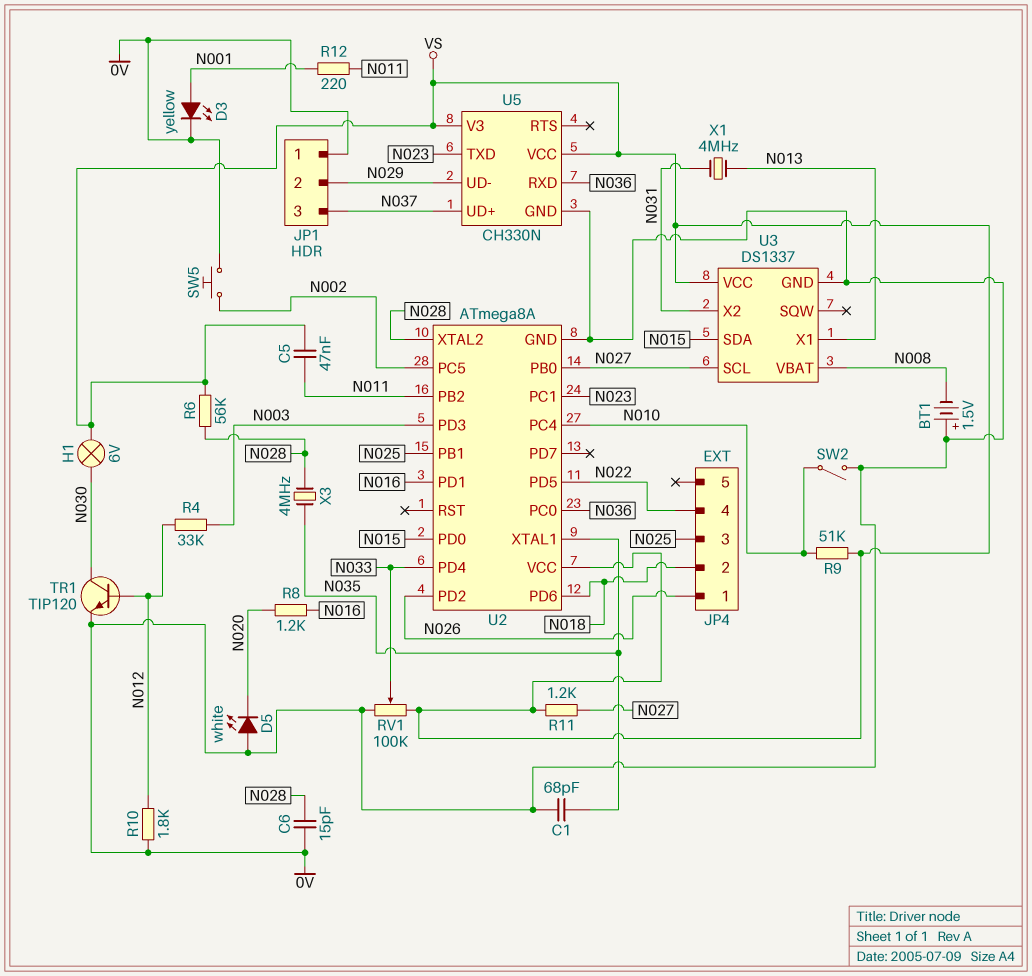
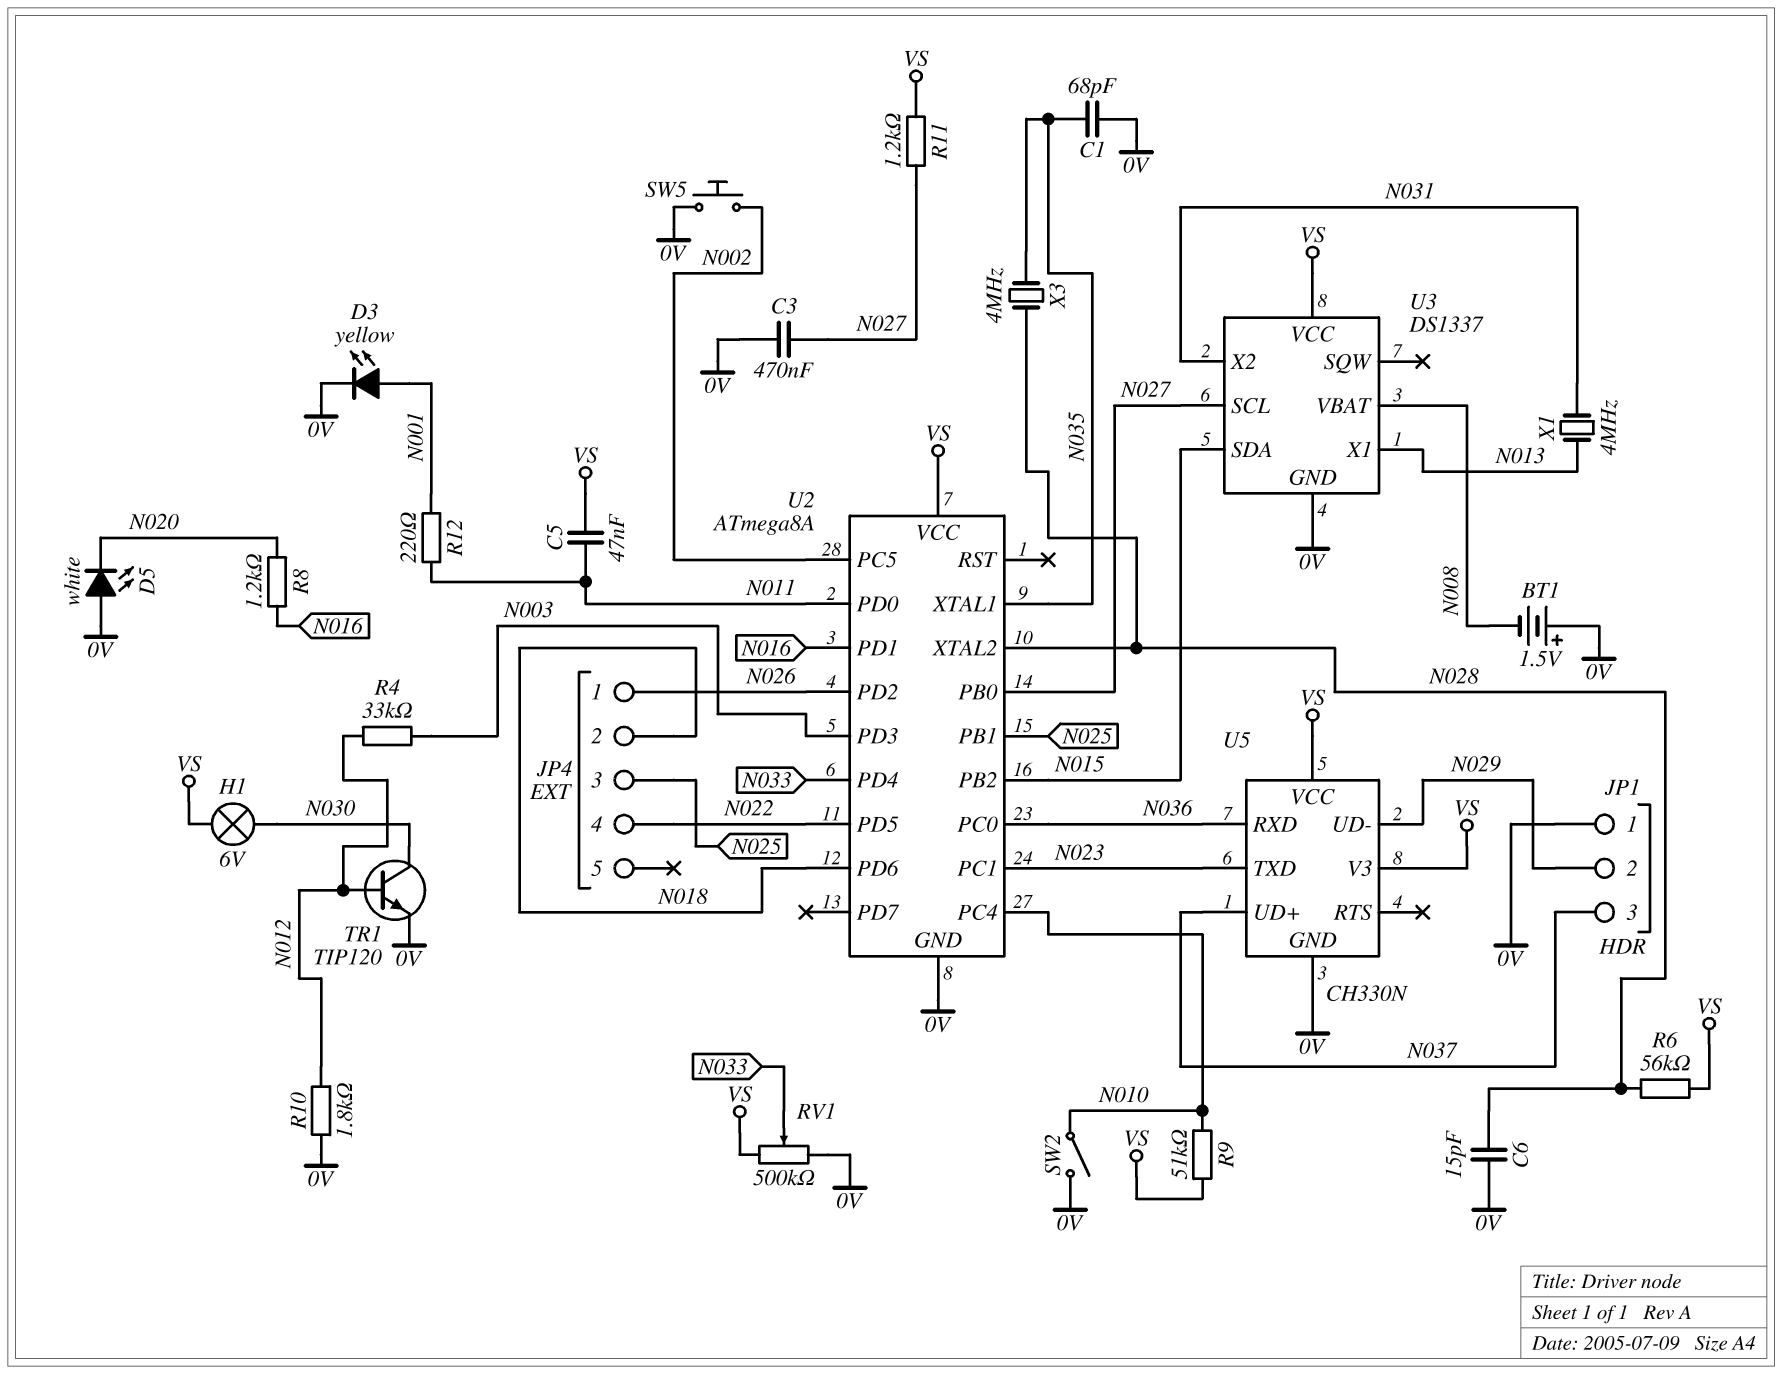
C3: none -> 470nF (0V, N027)
RV1: 100k (0V, VS, wiper N033) -> 500k (0V, VS, wiper N033)
U2 pin PB2: N011 -> N015
U2 pin PD0: N015 -> N011

